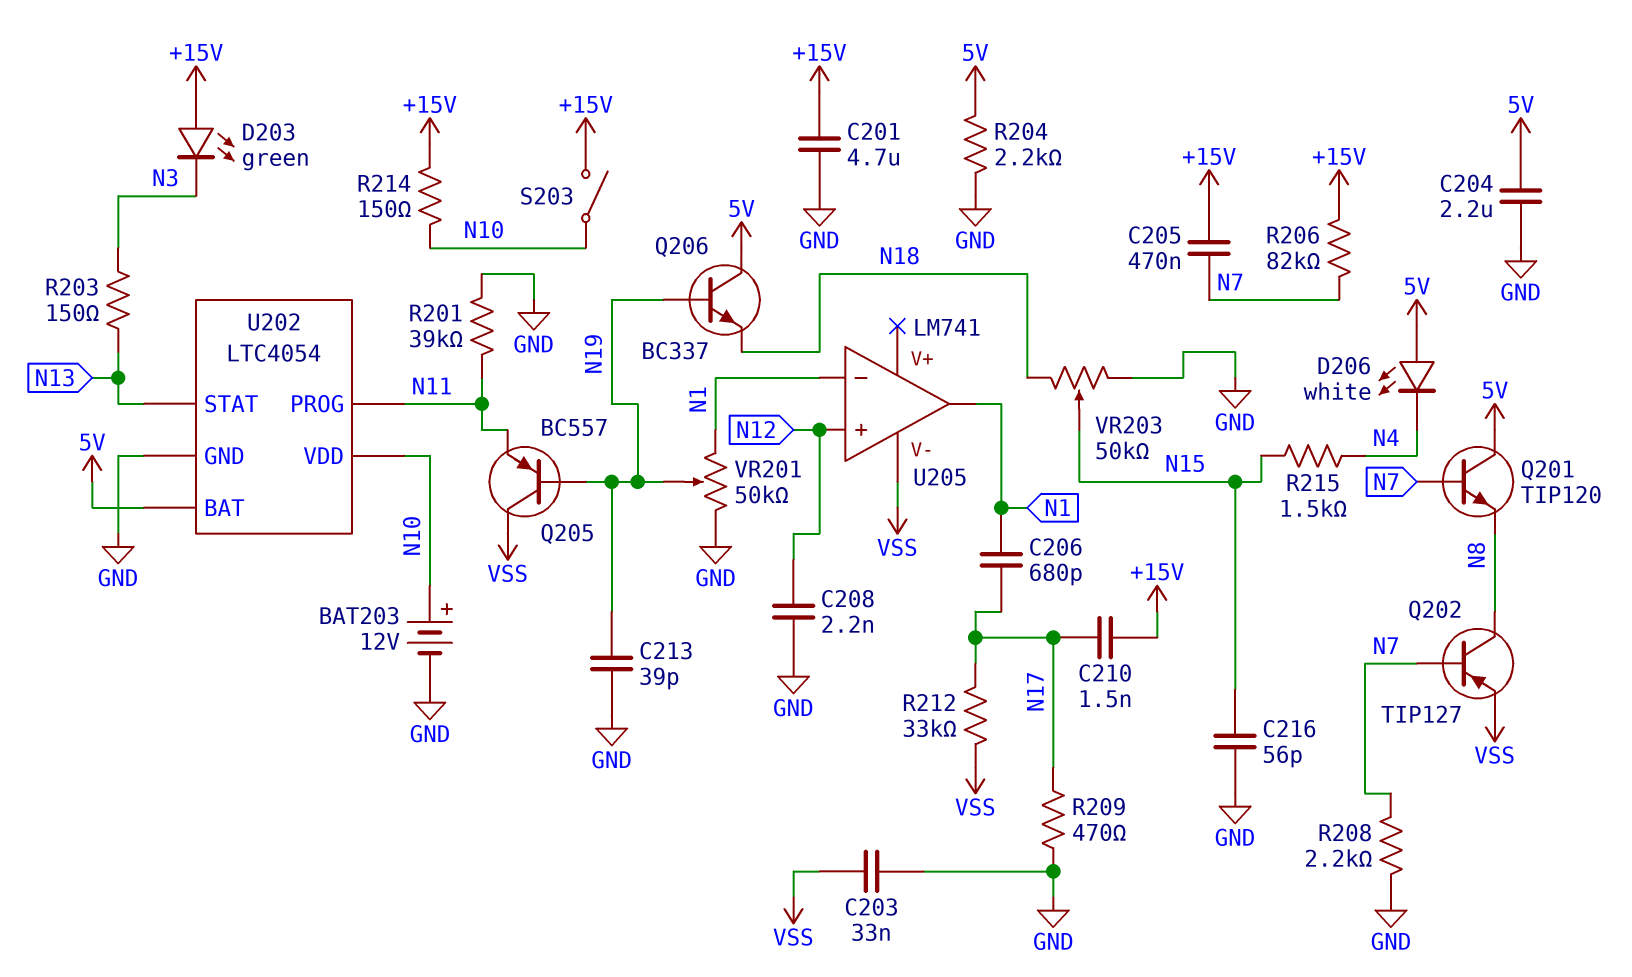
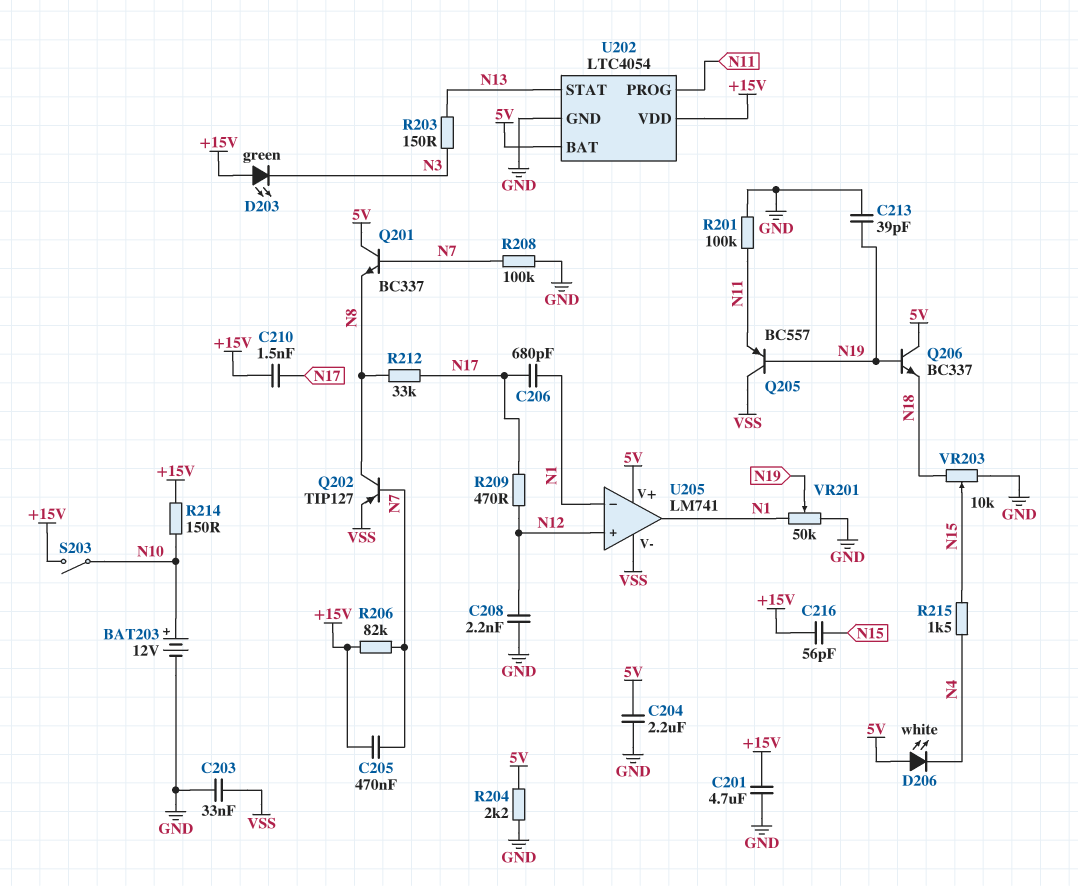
C216: 56pF (GND, N15) -> 56pF (+15V, N15)
Q201: NPN TIP120 (B N7, C 5V, E N8) -> NPN BC337 (B N7, C 5V, E N8)
R201: 39k (GND, N11) -> 100k (GND, N11)
R208: 2.2k (GND, N7) -> 100k (GND, N7)
R209: 470 (GND, N17) -> 470 (N12, N17)
R212: 33k (N17, VSS) -> 33k (N8, N17)
U202 pin VDD: N10 -> +15V
U205 pin V+: none -> 5V
VR203: 50k (GND, N18, wiper N15) -> 10k (GND, N18, wiper N15)

